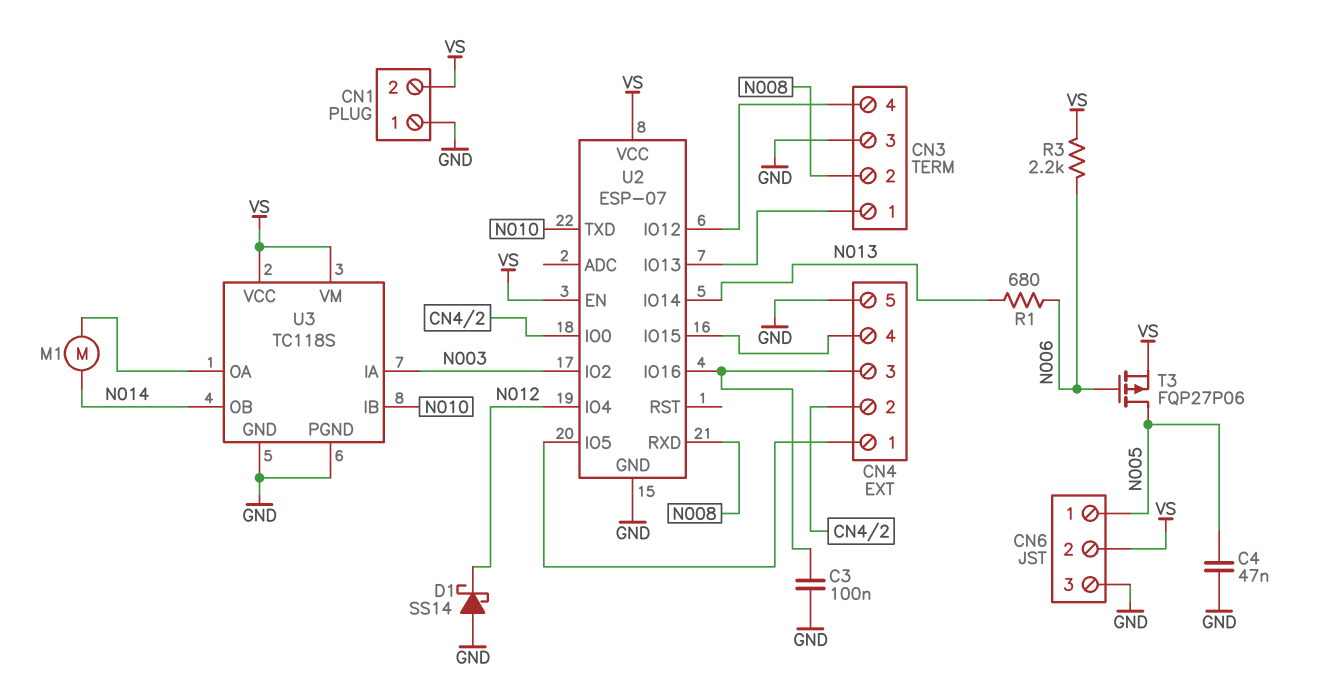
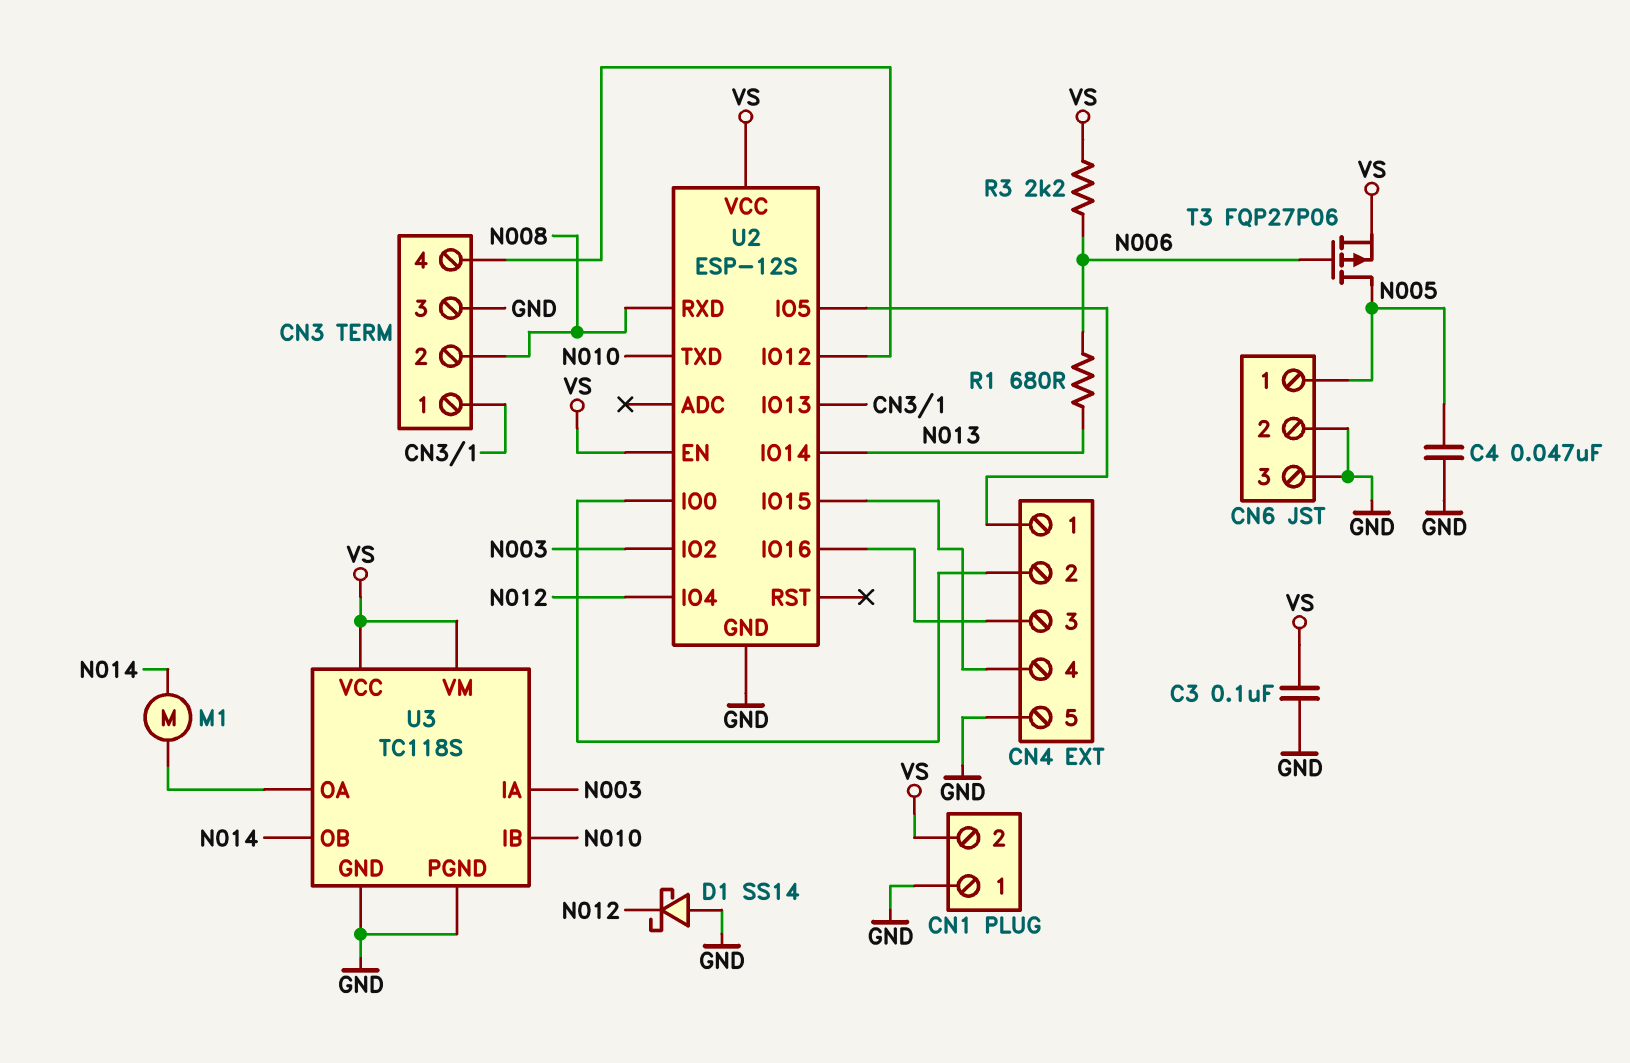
C3: 100nF (CN4/3, GND) -> 100nF (GND, VS)
CN6 pin 2: VS -> GND
U2: ESP-07 -> ESP-12S

